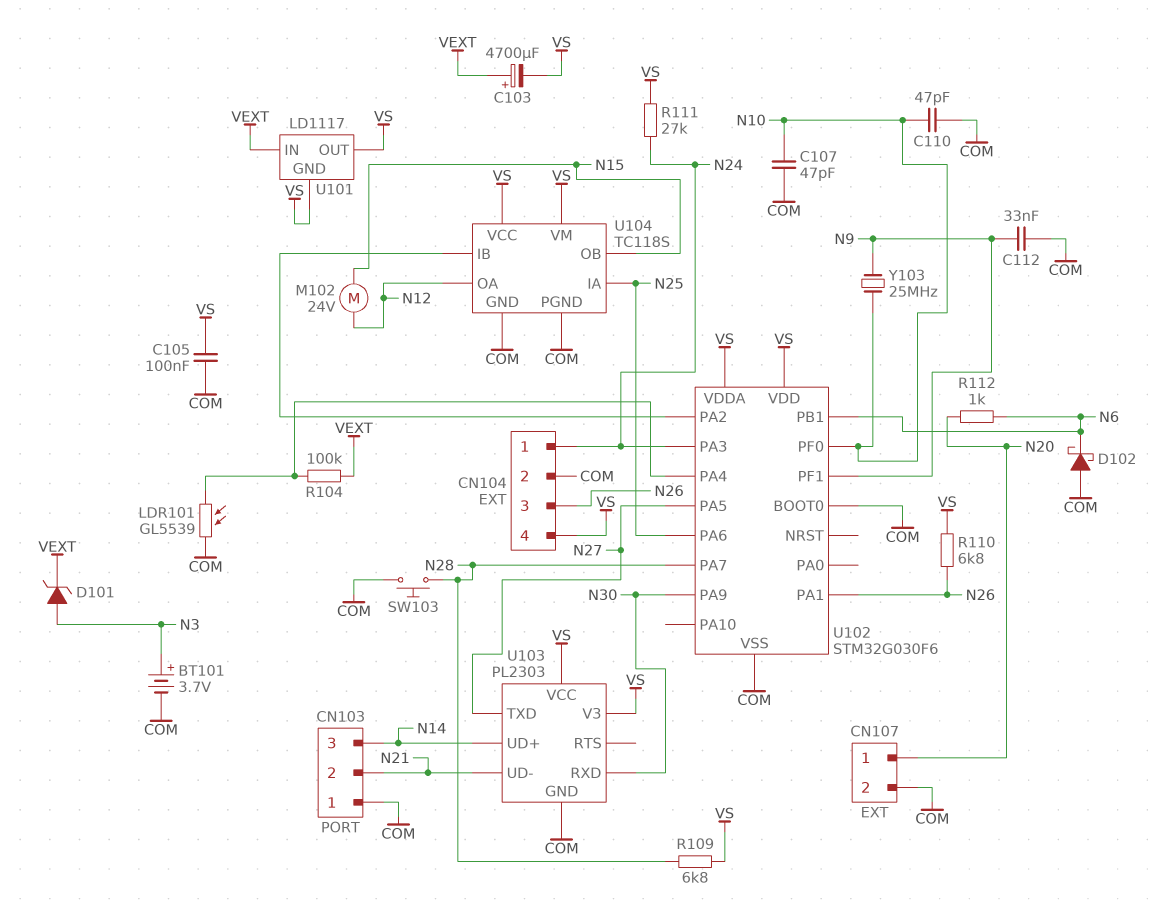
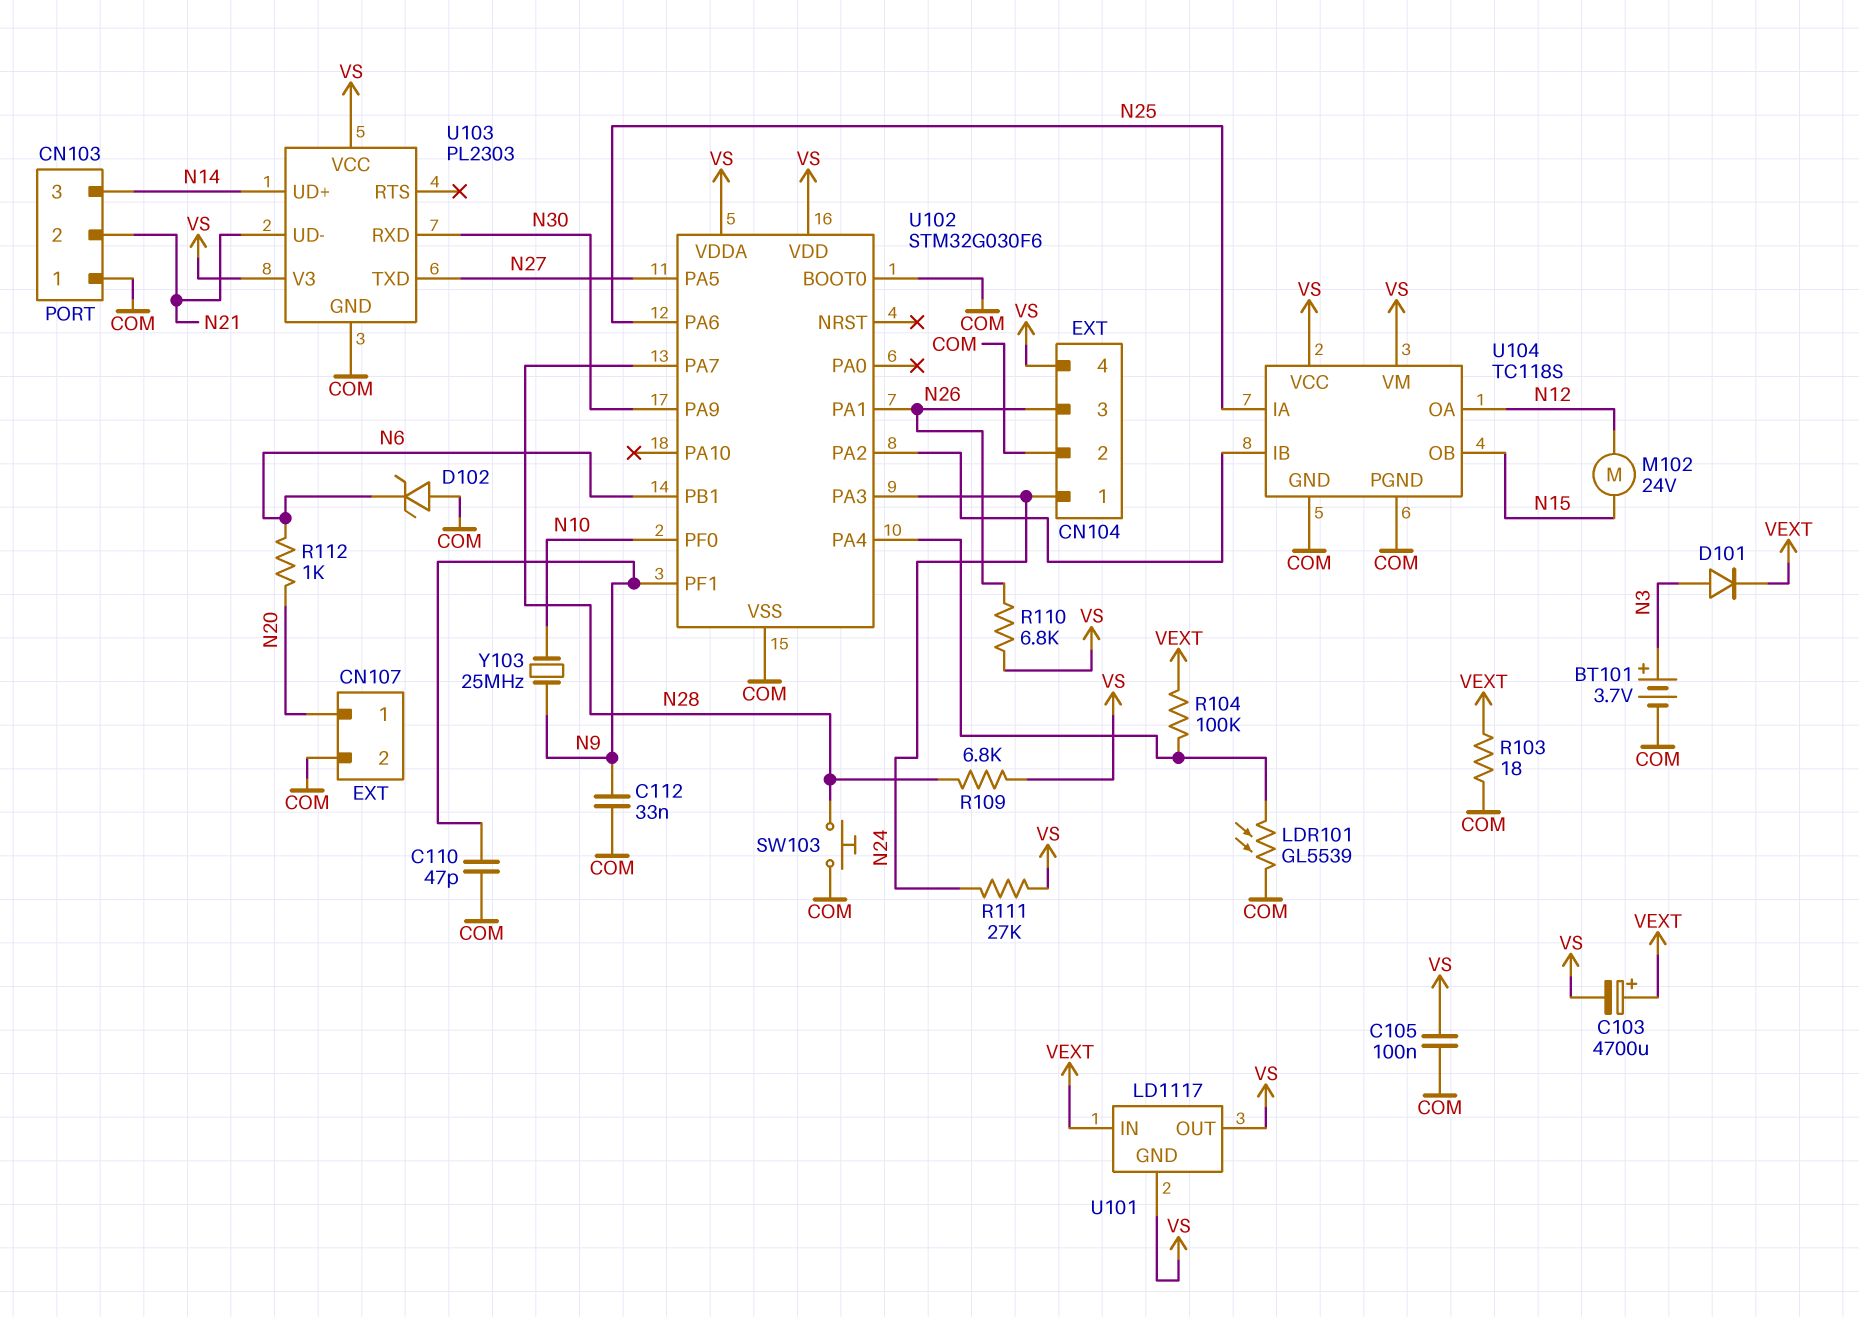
C107: 47pF (COM, N10) -> none
C110: 47pF (COM, N10) -> 47pF (COM, N9)
D101: zener (A N3, K VEXT) -> diode (A N3, K VEXT)
D102: schottky (A COM, K N6) -> zener (A COM, K N6)
R103: none -> 18 (COM, VEXT)

